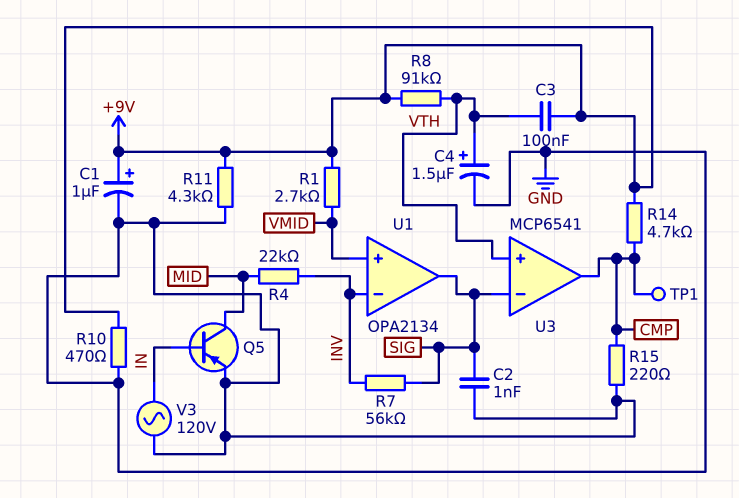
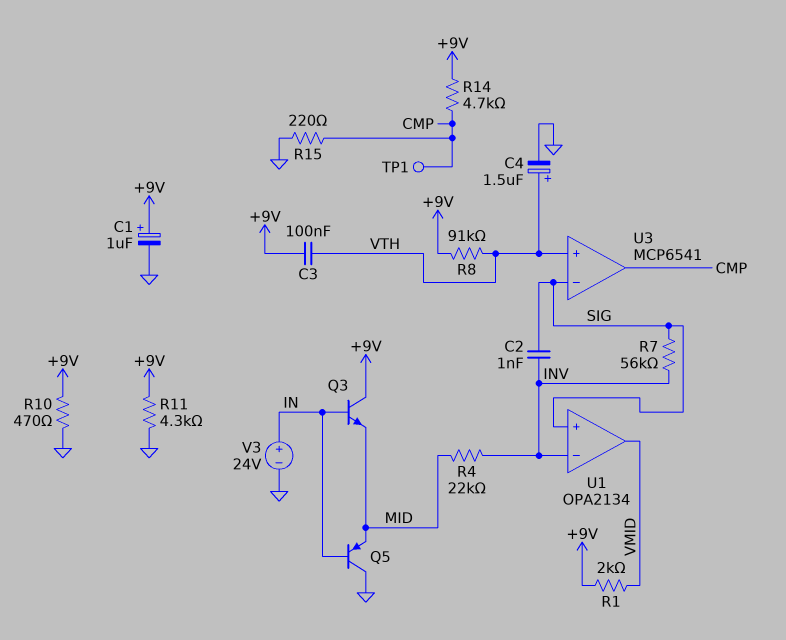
C2: 1nF (GND, SIG) -> 1nF (INV, SIG)
Q3: none -> NPN (B IN, C +9V, E MID)
Q5: PNP (B IN, C MID, E GND) -> PNP (B IN, C GND, E MID)
R1: 2.7k (+9V, VMID) -> 2k (+9V, VMID)
U1 pin in+: VMID -> SIG
U1 pin out: SIG -> VMID
V3: AC 120V (GND, IN) -> 24V (plus IN, minus GND)

